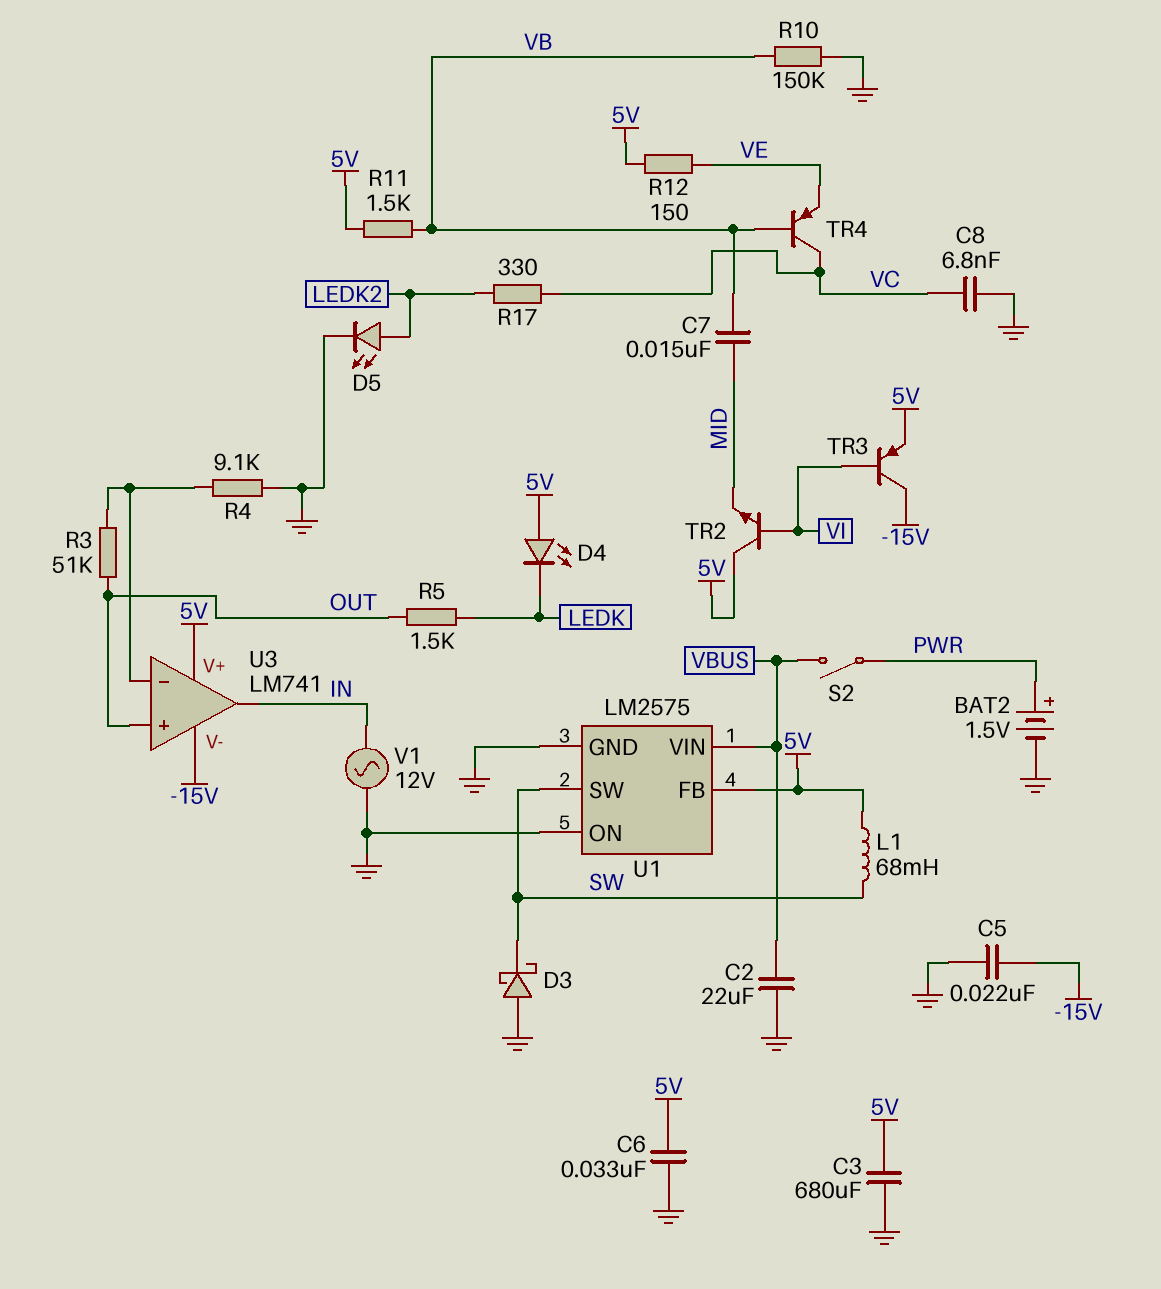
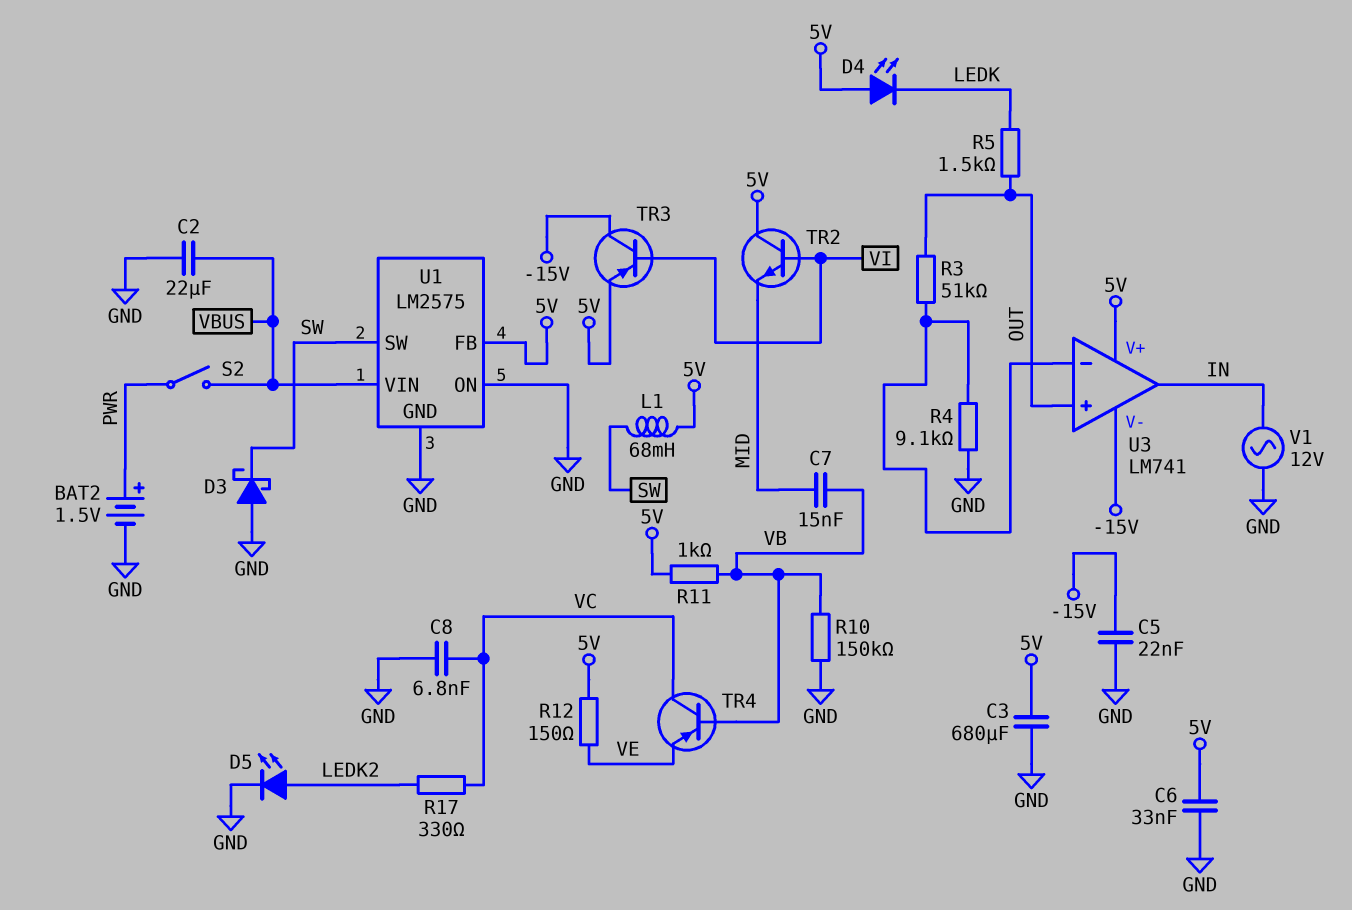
R11: 1.5k (5V, VB) -> 1k (5V, VB)

